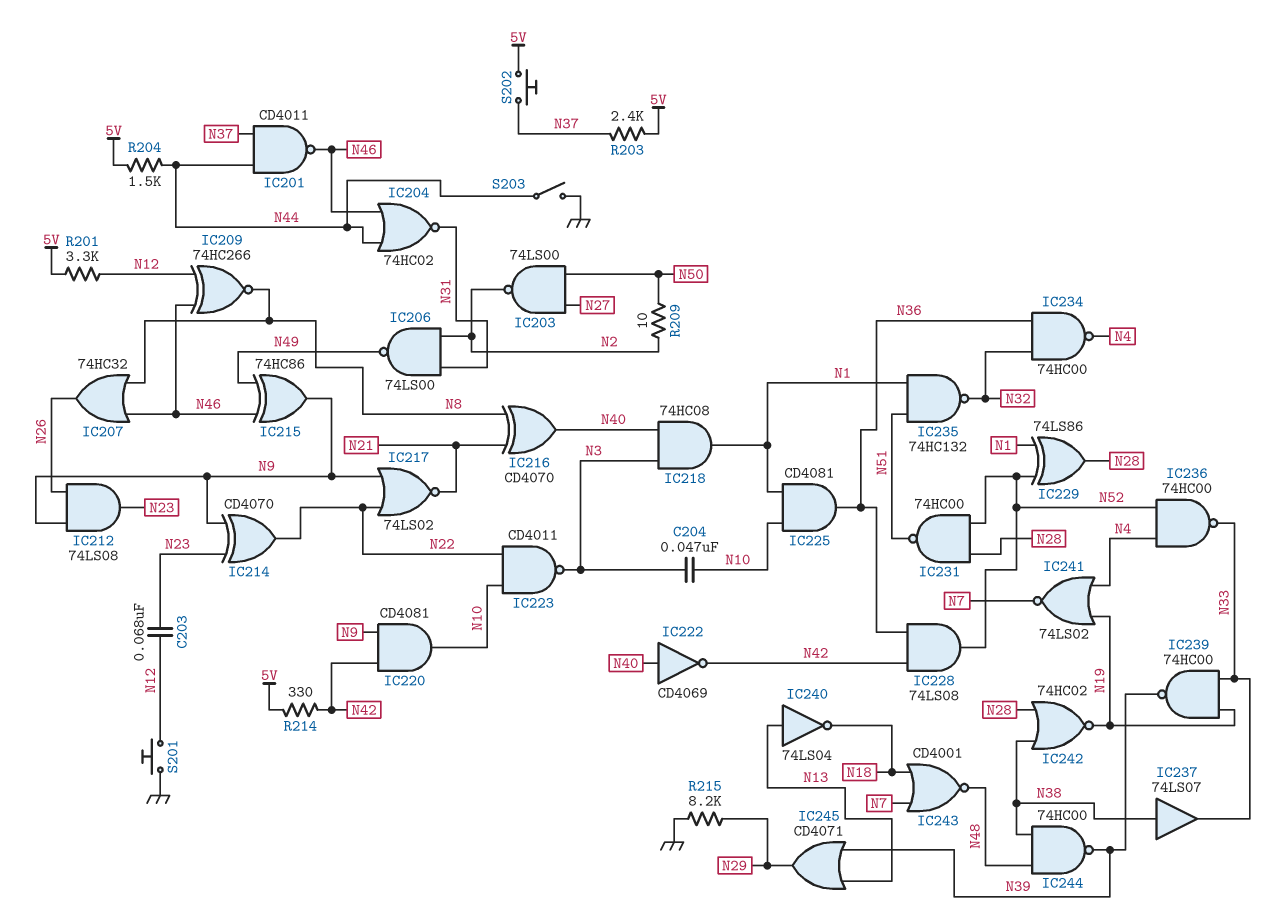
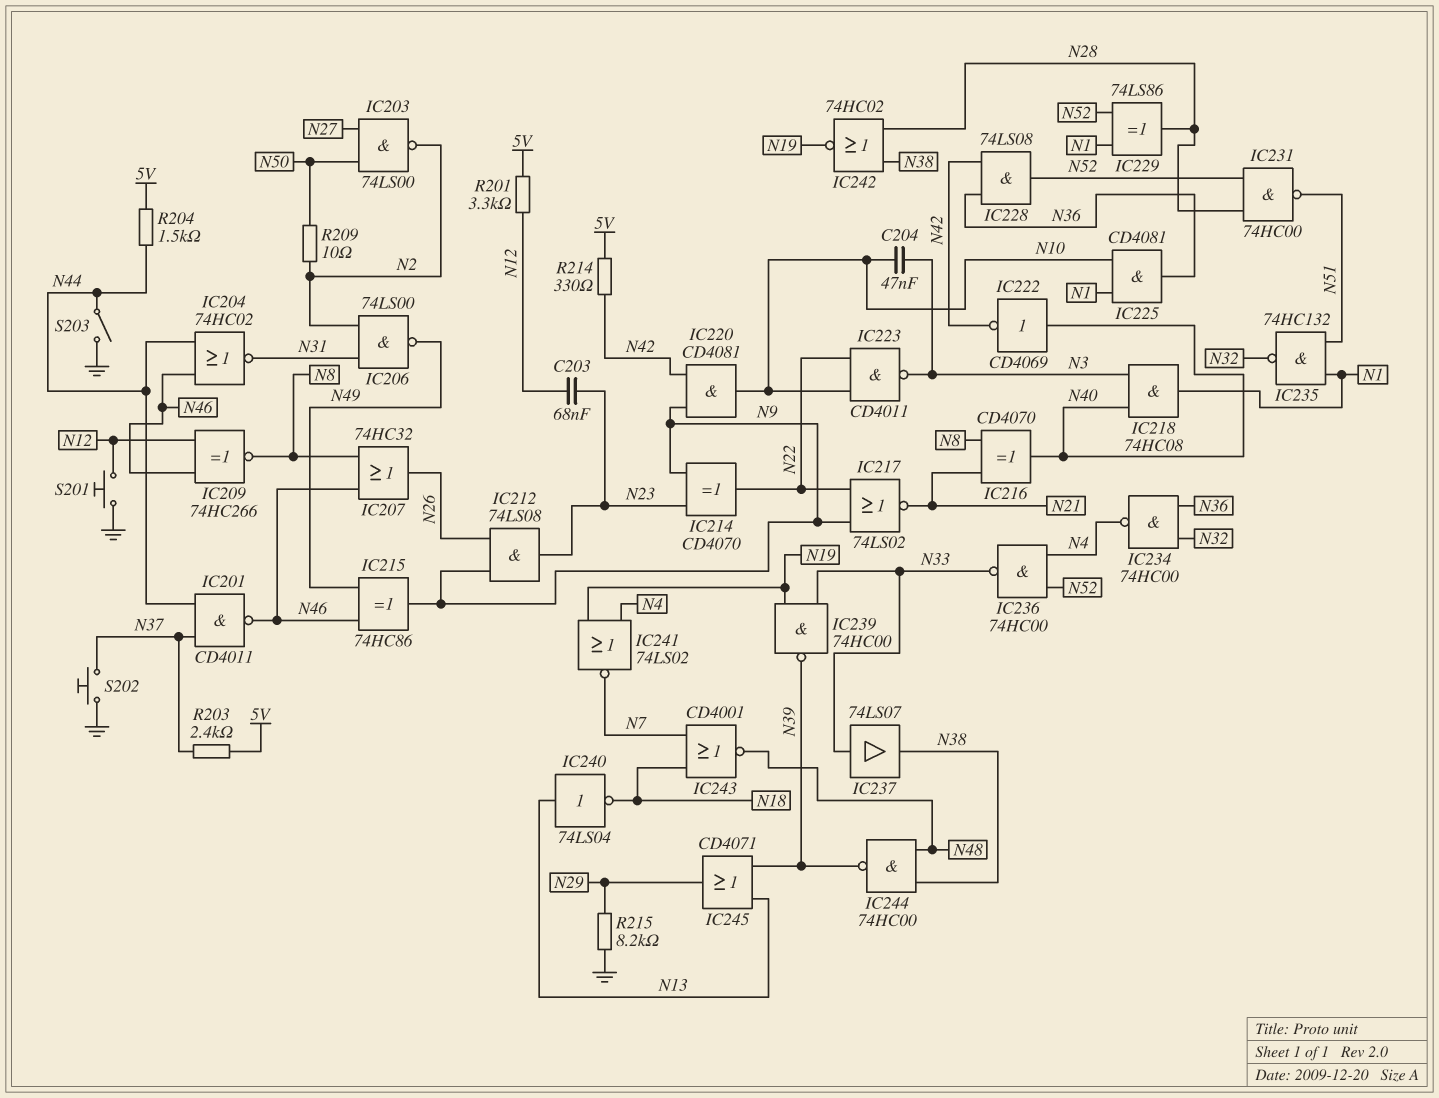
IC237: buffer 74LS07 (in N38, out N33) -> buffer 74LS07 (in N33, out N38)
S202: button (5V, N37) -> button (GND, N37)

